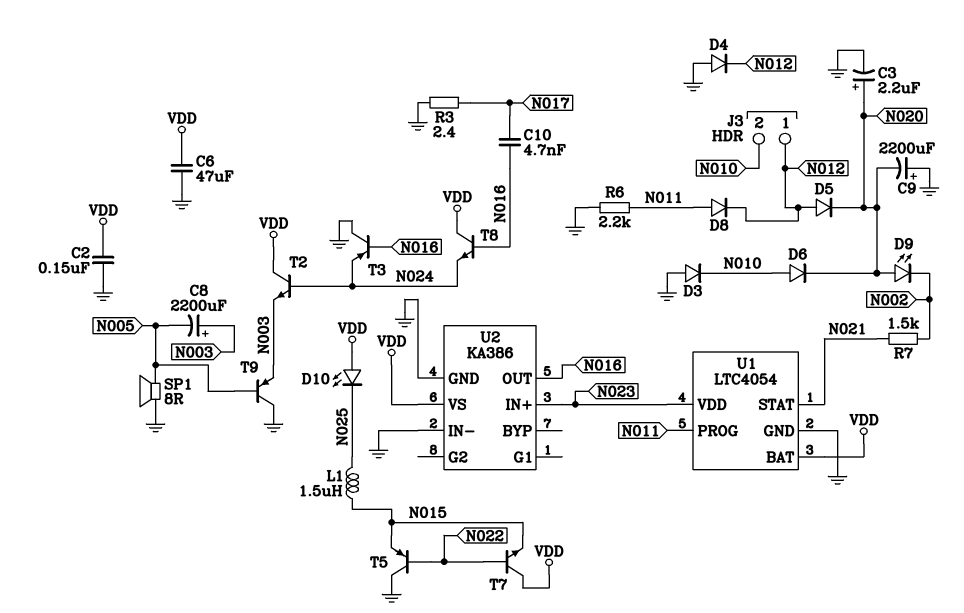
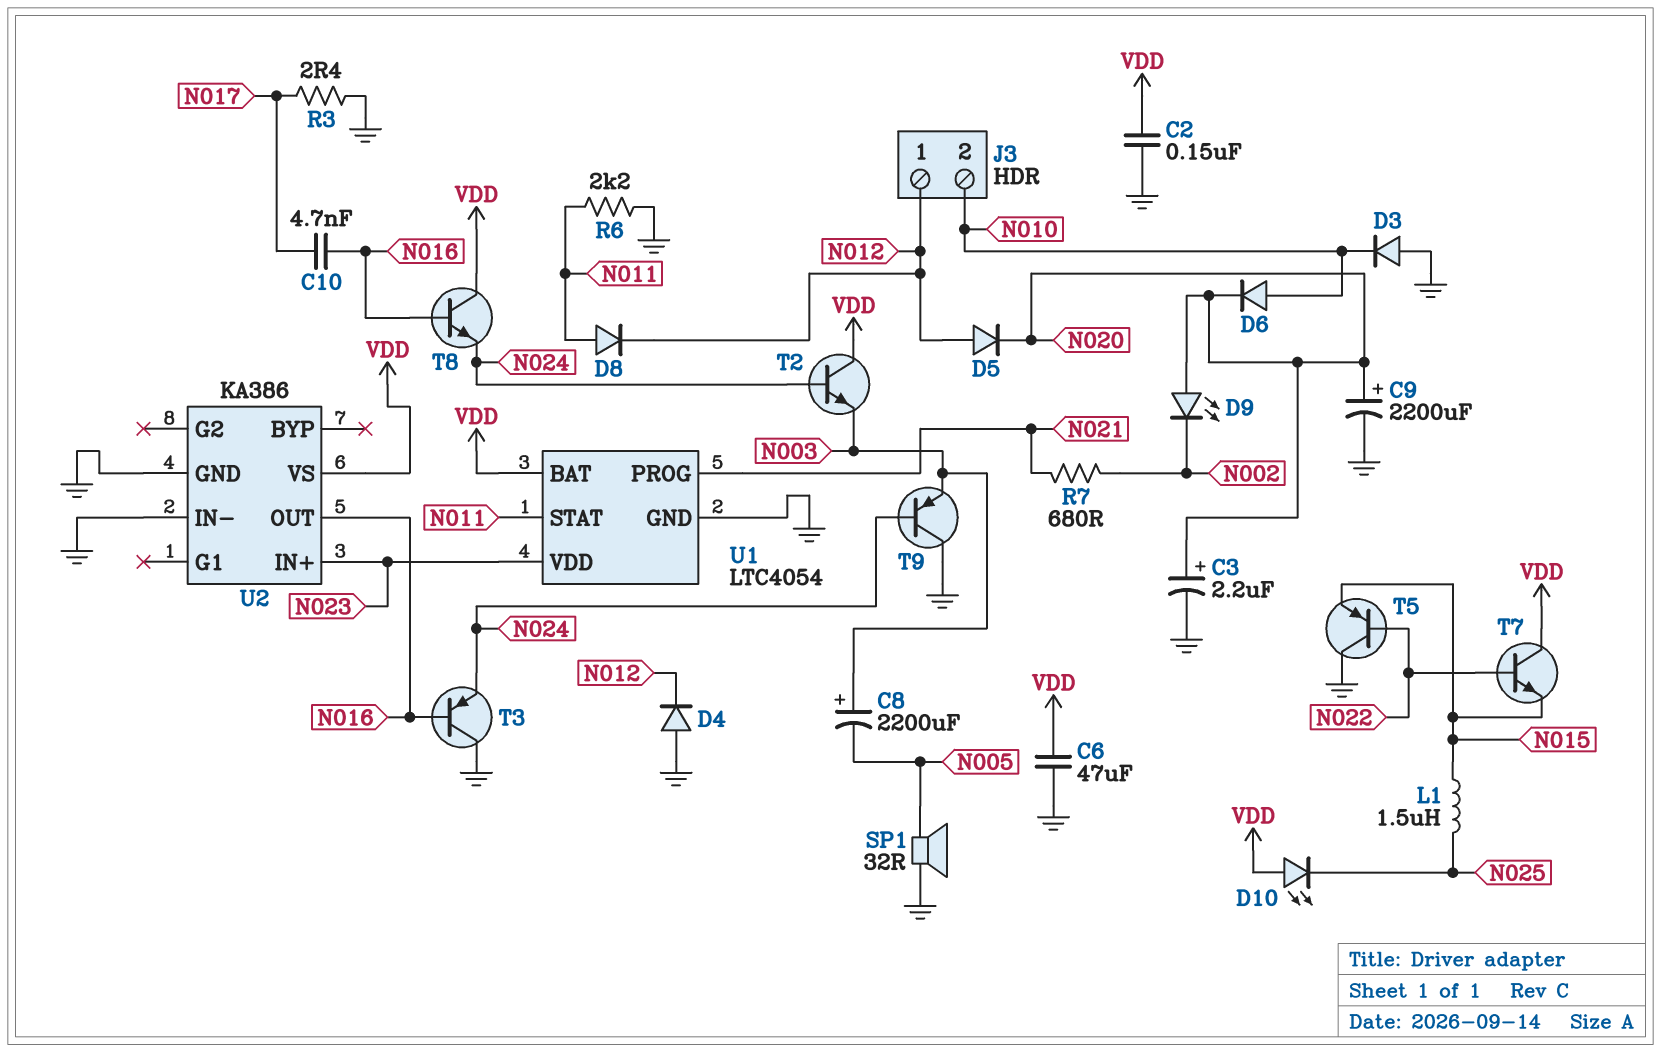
C9: 2200uF (plus GND, minus N020) -> 2200uF (plus N020, minus GND)
R7: 1.5k (N002, N021) -> 680 (N002, N021)
SP1: speaker 8R (GND, N005) -> speaker 32R (GND, N005)
T9: PNP (B N005, C GND, E N003) -> PNP (B N024, C GND, E N003)
U1 pin PROG: N011 -> N021
U1 pin STAT: N021 -> N011

